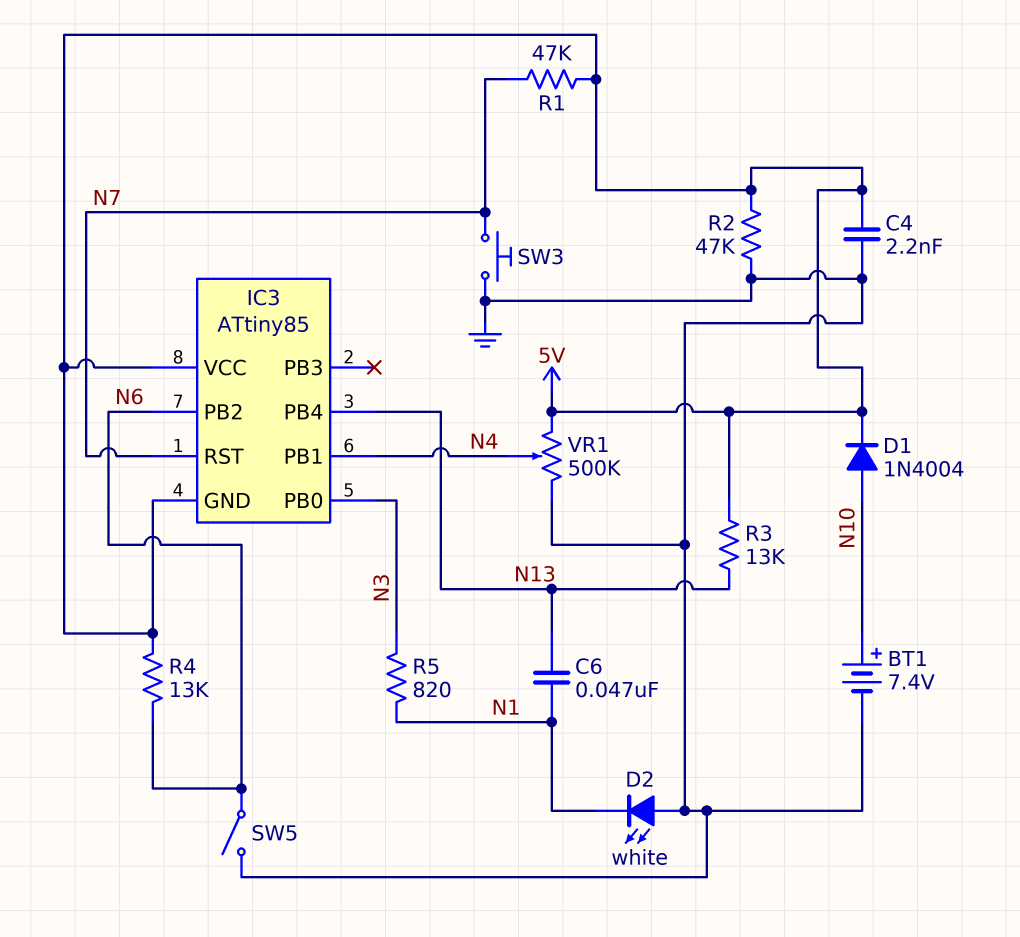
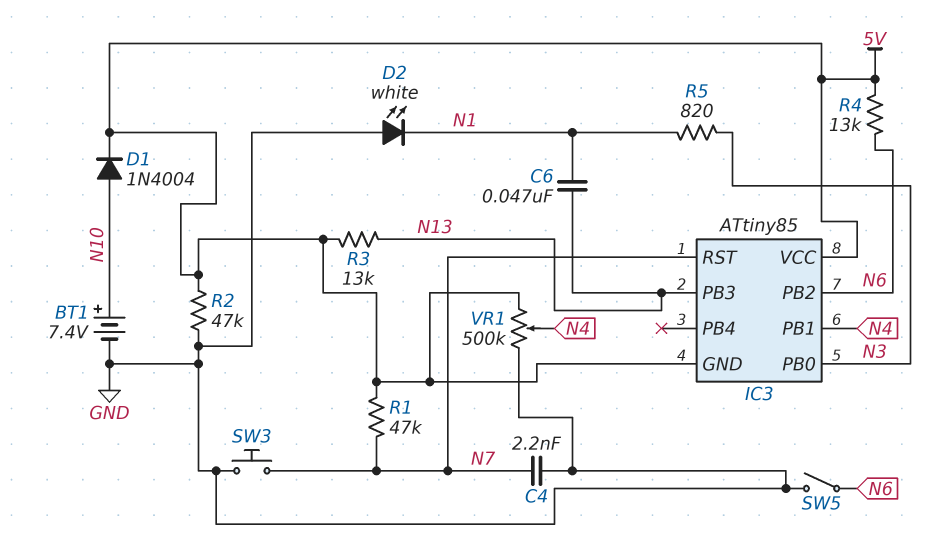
C4: 2.2nF (5V, GND) -> 2.2nF (GND, N7)
IC3 pin PB3: none -> N13
IC3 pin PB4: N13 -> none

